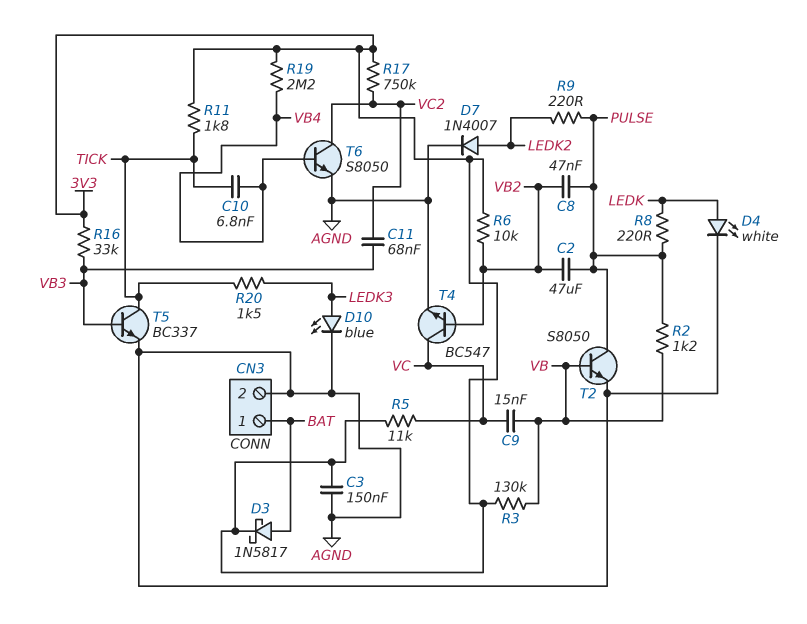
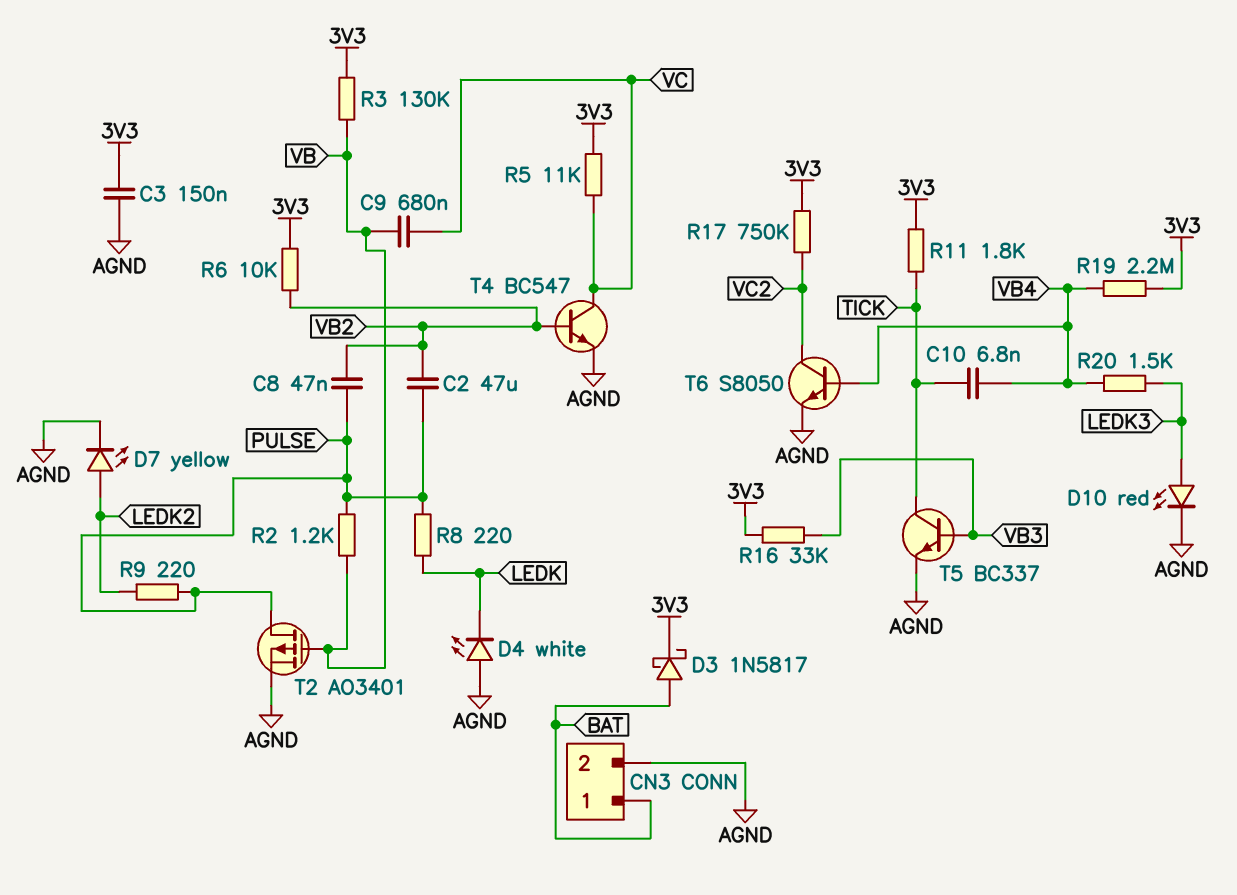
C9: 15nF (VB, VC) -> 680nF (VB, VC)
C11: 68nF (VB3, VC2) -> none
D4: LED white (A LEDK, K AGND) -> LED white (A AGND, K LEDK)
D7: diode 1N4007 (A LEDK2, K AGND) -> LED yellow (A LEDK2, K AGND)
D10: LED blue (A LEDK3, K AGND) -> LED red (A LEDK3, K AGND)
R20: 1.5k (LEDK3, TICK) -> 1.5k (LEDK3, VB4)
T2: NPN S8050 (B VB, C PULSE, E AGND) -> PMOS AO3401 (G VB, D PULSE, S AGND)

